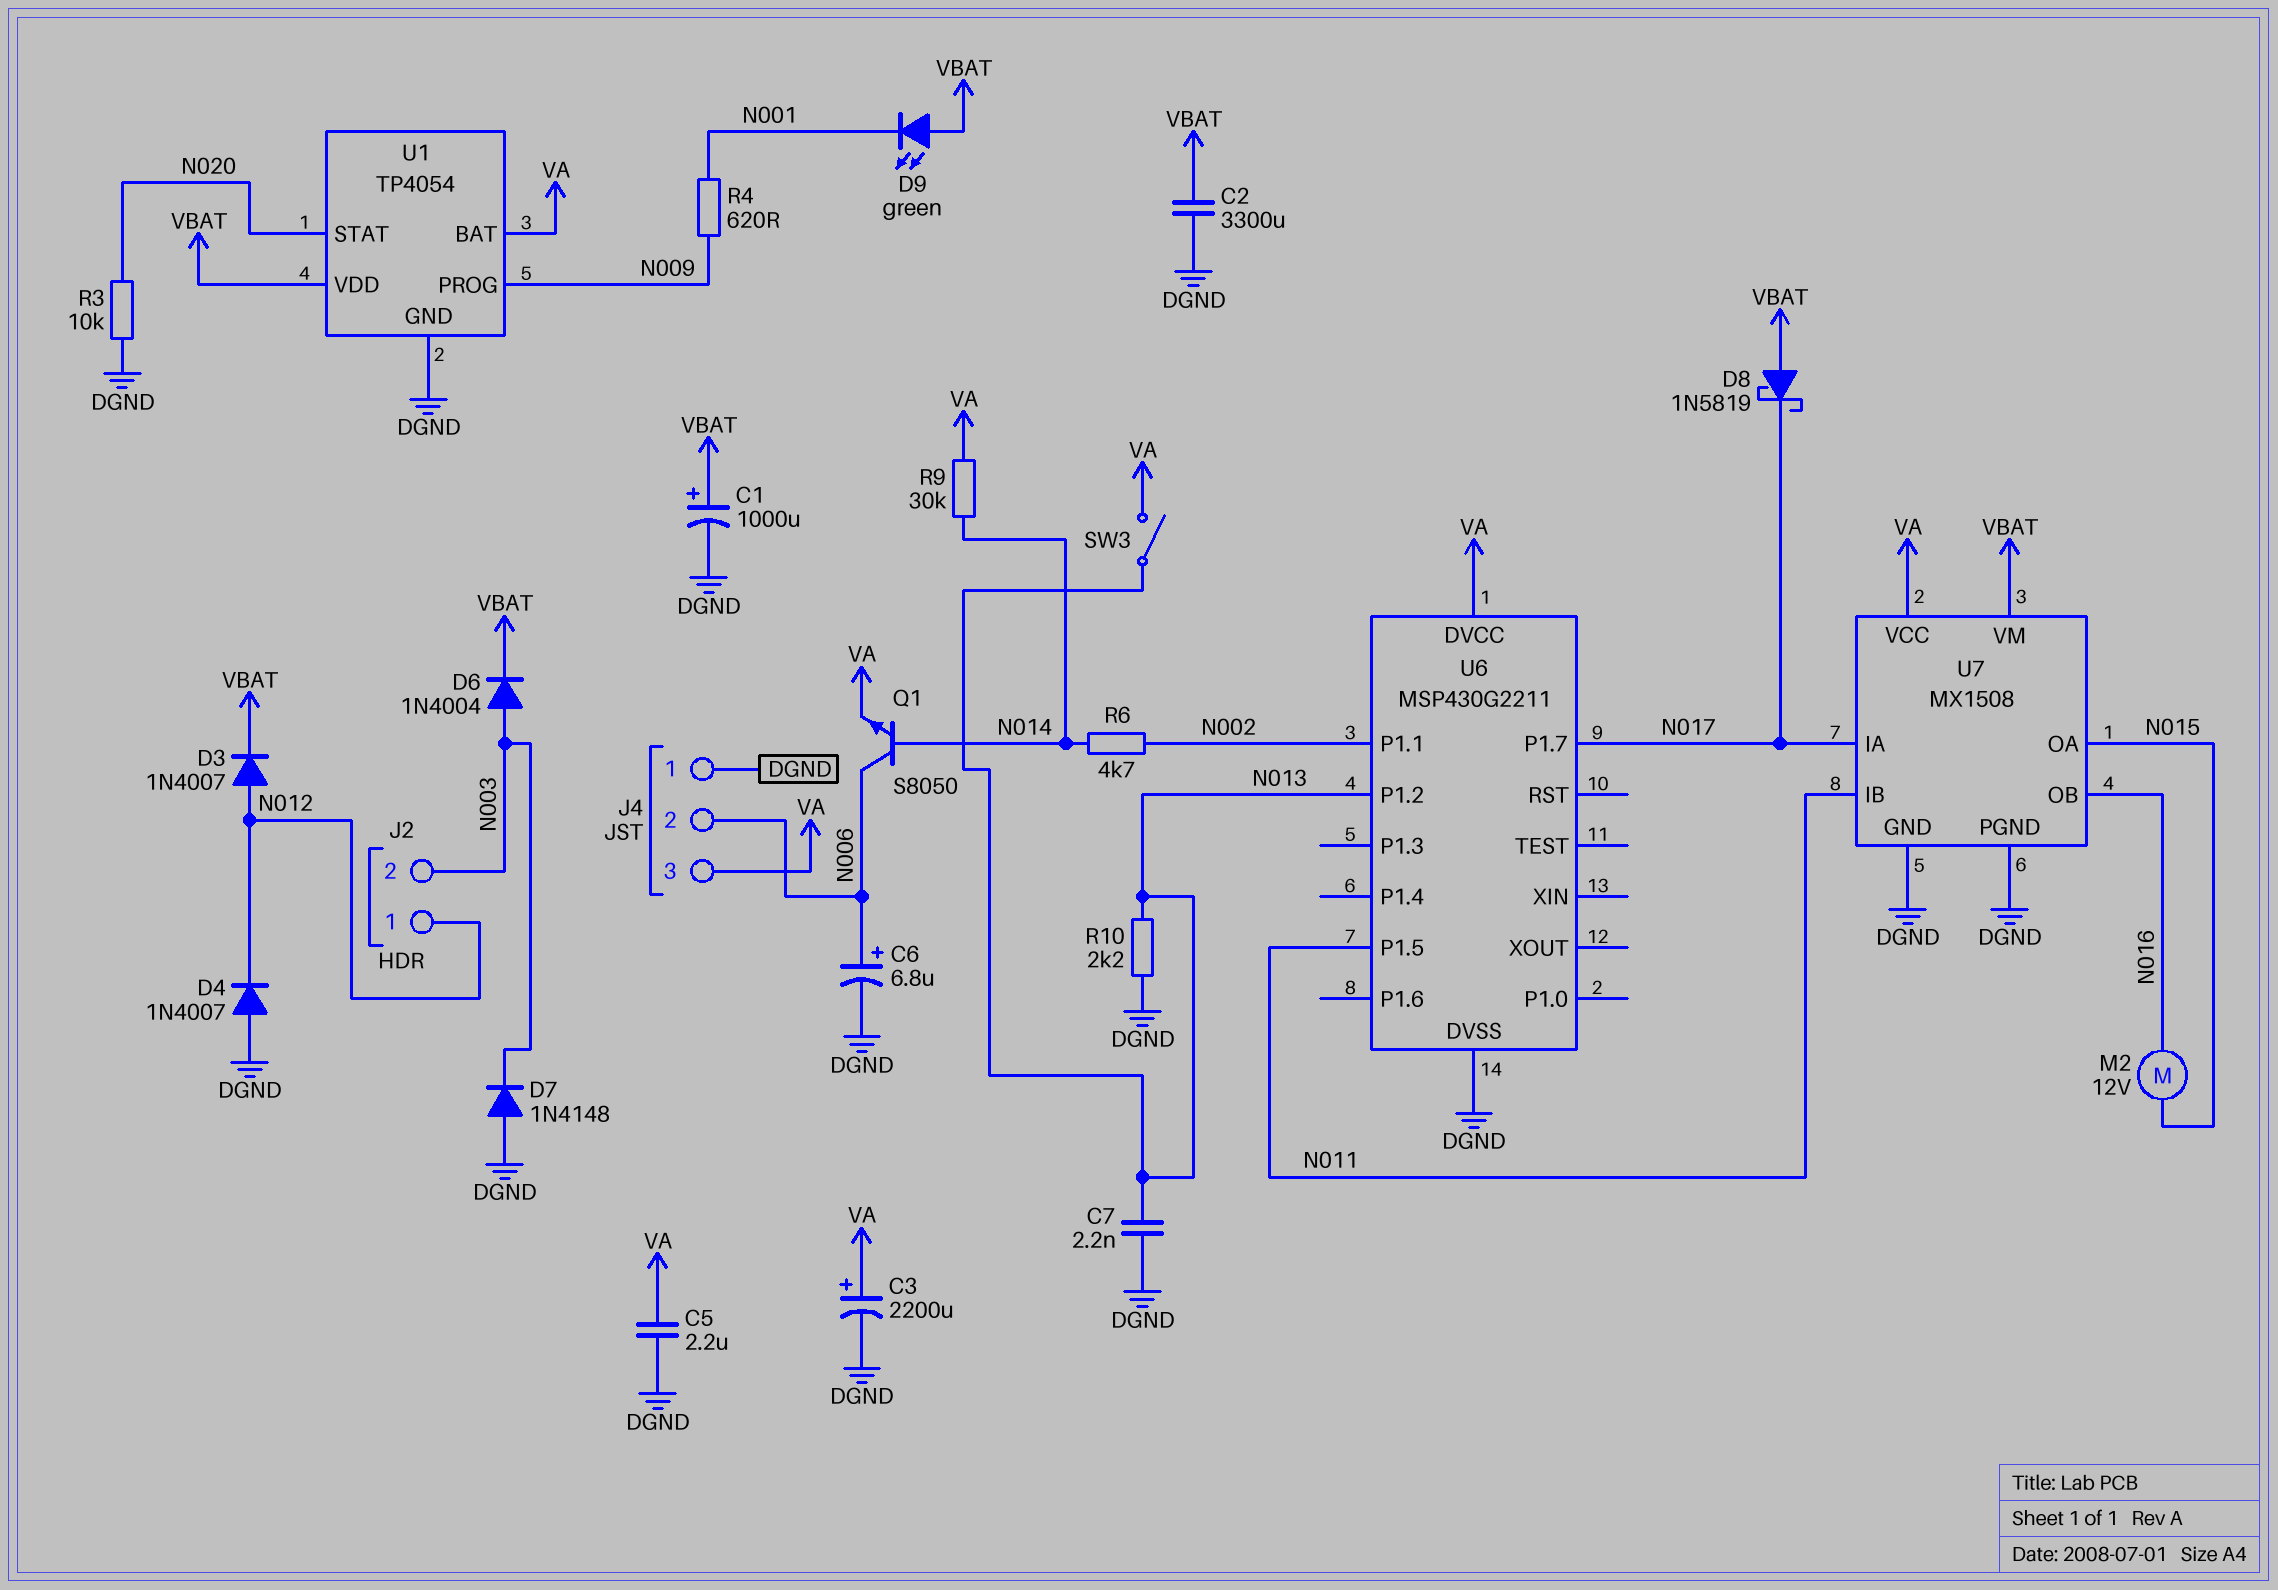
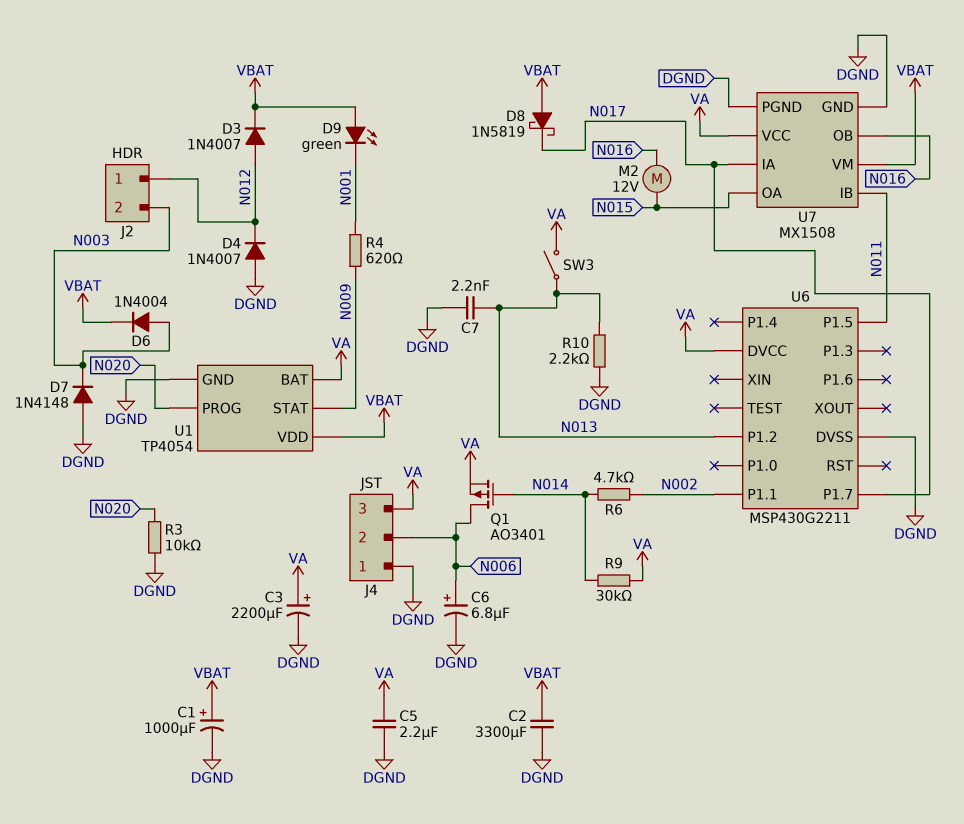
Q1: NPN S8050 (B N014, C N006, E VA) -> PMOS AO3401 (G N014, D N006, S VA)
U1 pin PROG: N009 -> N020
U1 pin STAT: N020 -> N009

